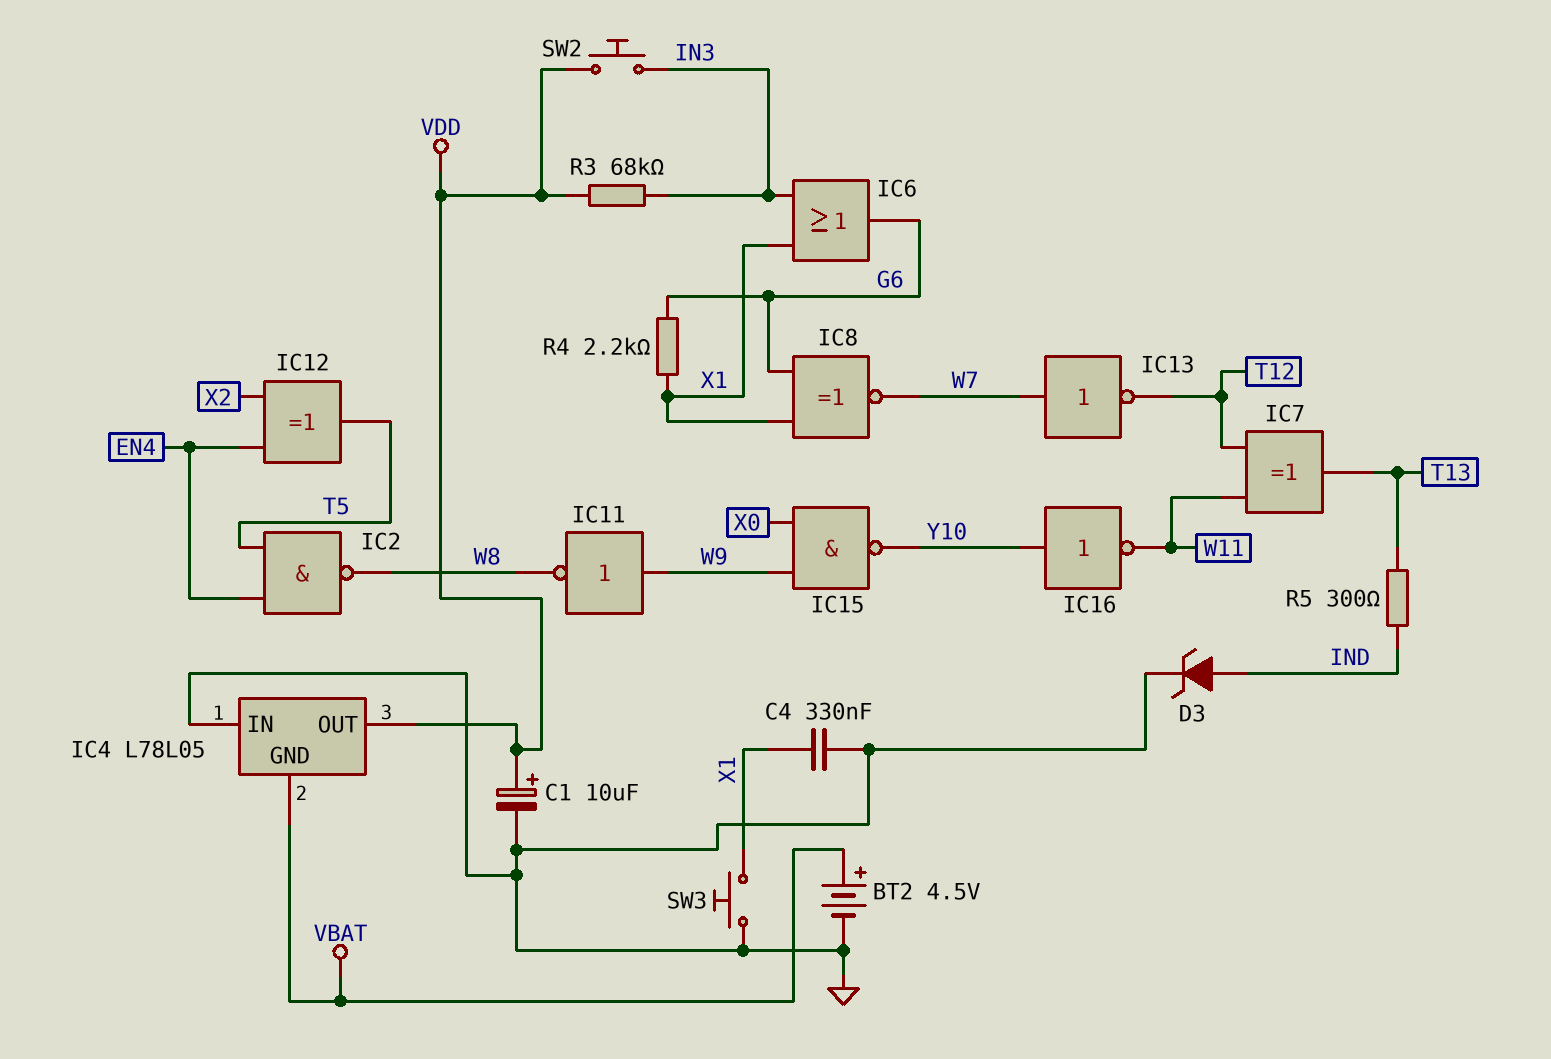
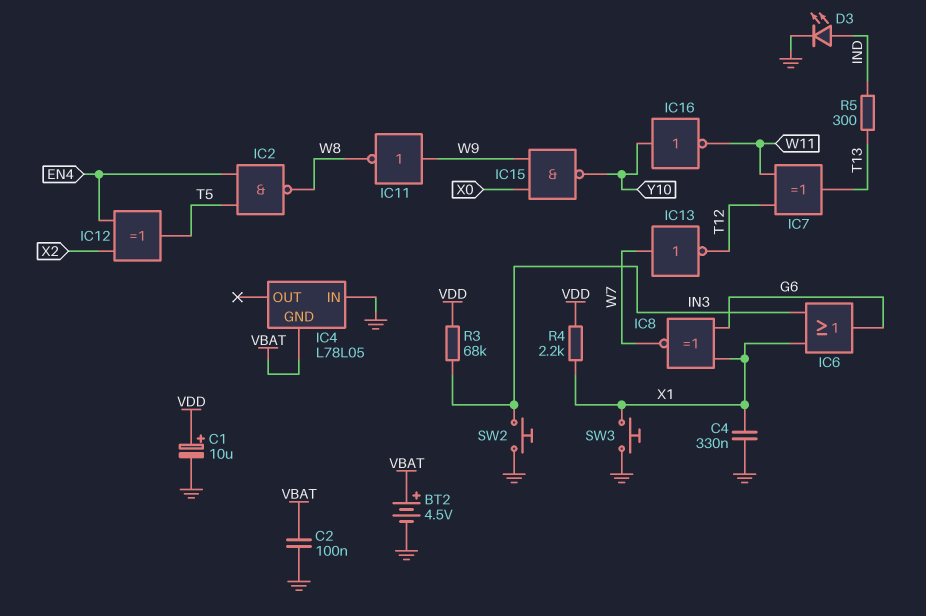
C2: none -> 100nF (GND, VBAT)
D3: zener (A IND, K GND) -> LED (A IND, K GND)
IC4 pin OUT: VDD -> none
R4: 2.2k (G6, X1) -> 2.2k (VDD, X1)
SW2: button (IN3, VDD) -> button (GND, IN3)

